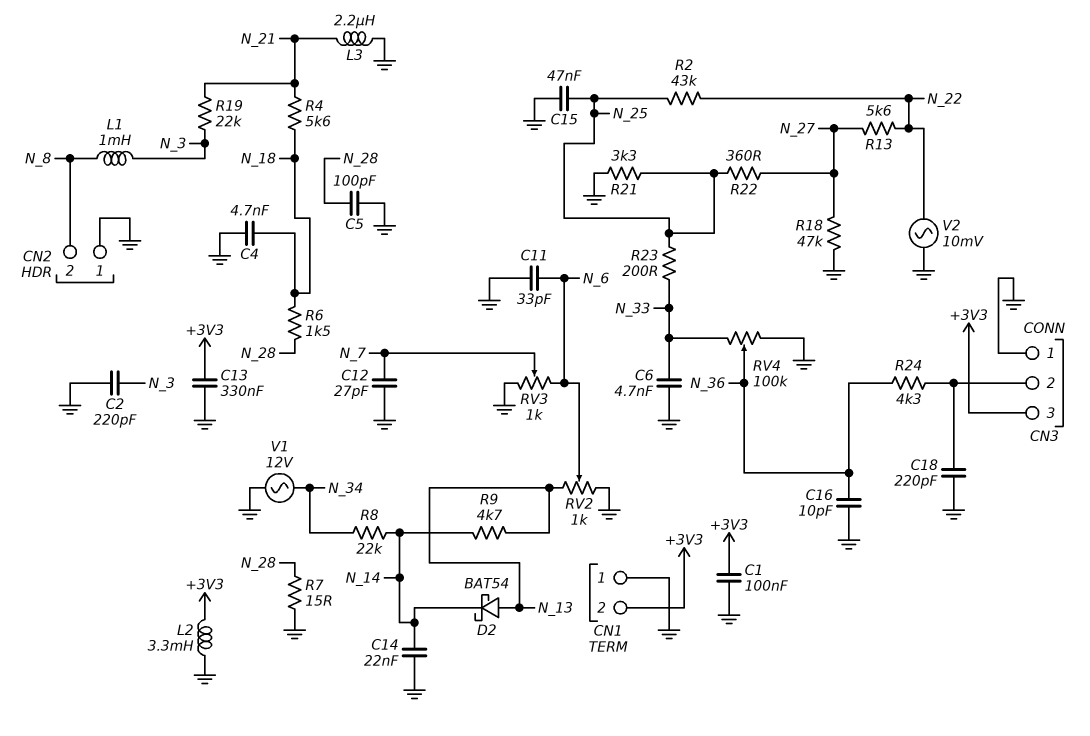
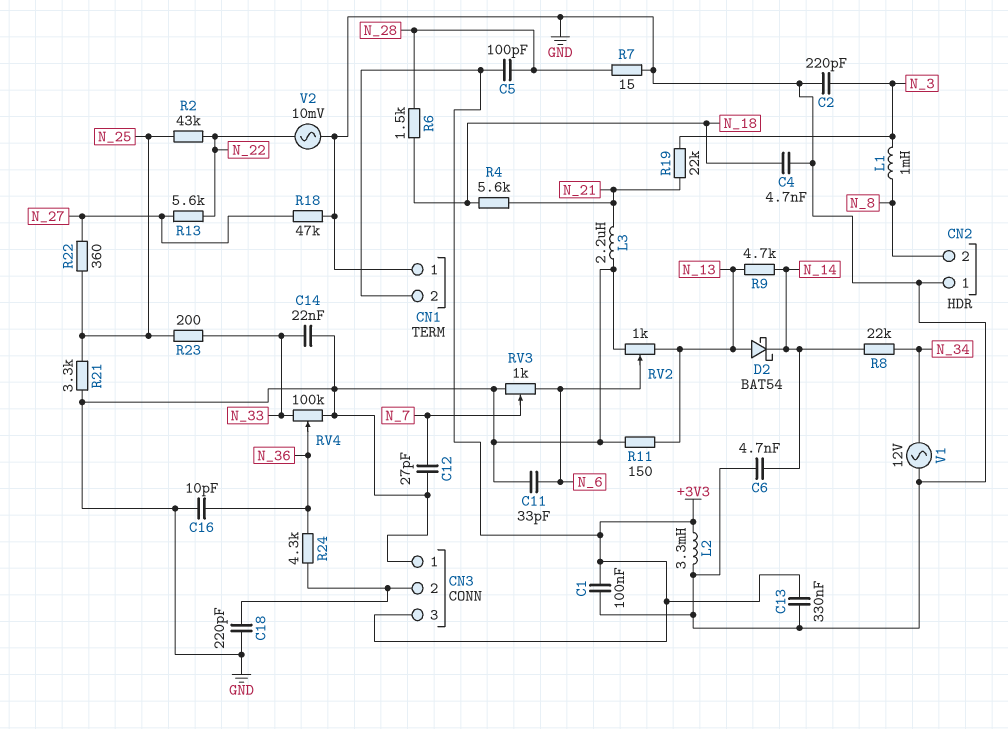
C5: 100pF (GND, N_28) -> 100pF (+3V3, N_28)
C6: 4.7nF (GND, N_33) -> 4.7nF (GND, N_14)
C14: 22nF (GND, N_14) -> 22nF (GND, N_33)
C15: 47nF (GND, N_25) -> none
R11: none -> 150 (GND, N_13)

